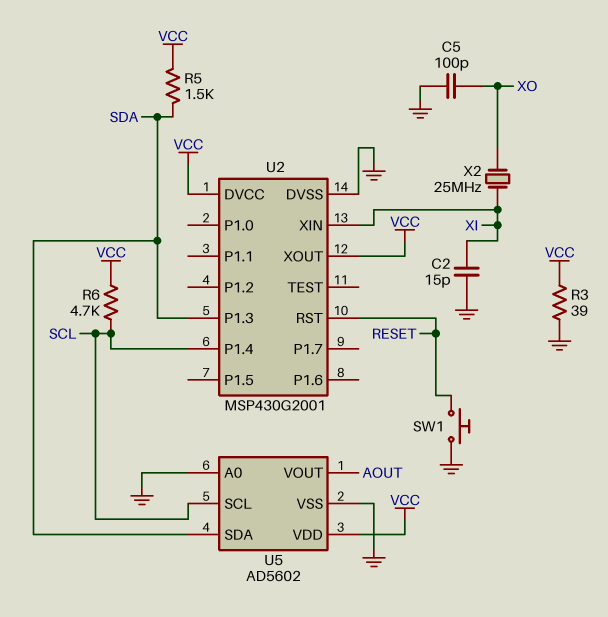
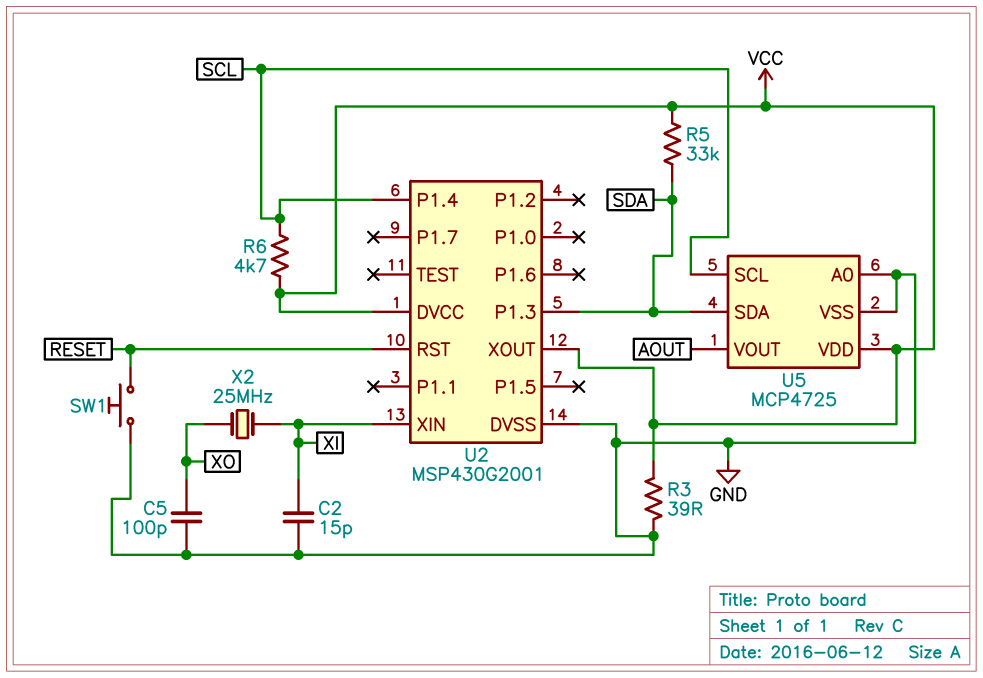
R5: 1.5k (SDA, VCC) -> 33k (SDA, VCC)
U5: AD5602 -> MCP4725

